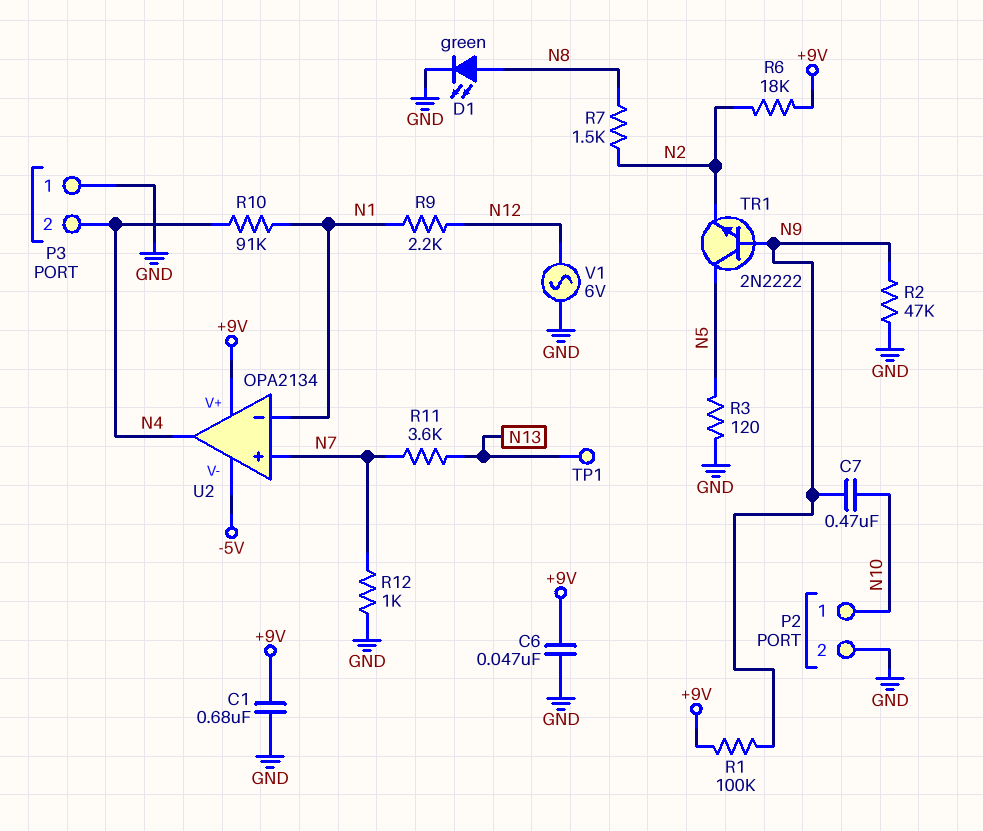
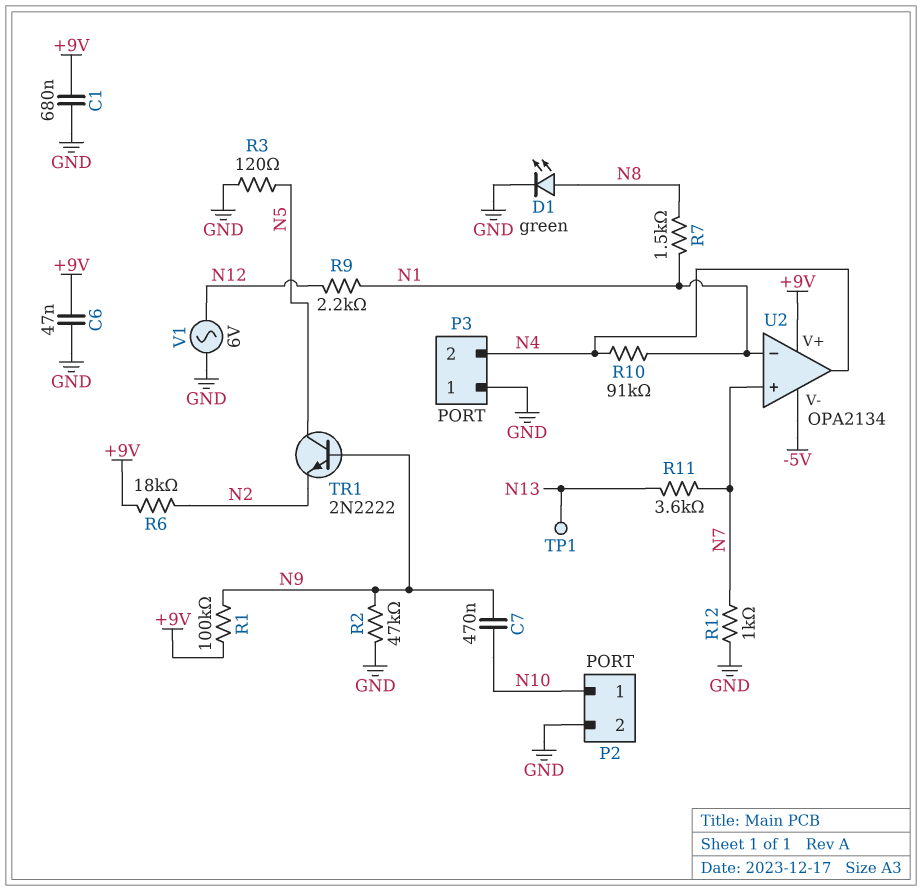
R7: 1.5k (N2, N8) -> 1.5k (N1, N8)

